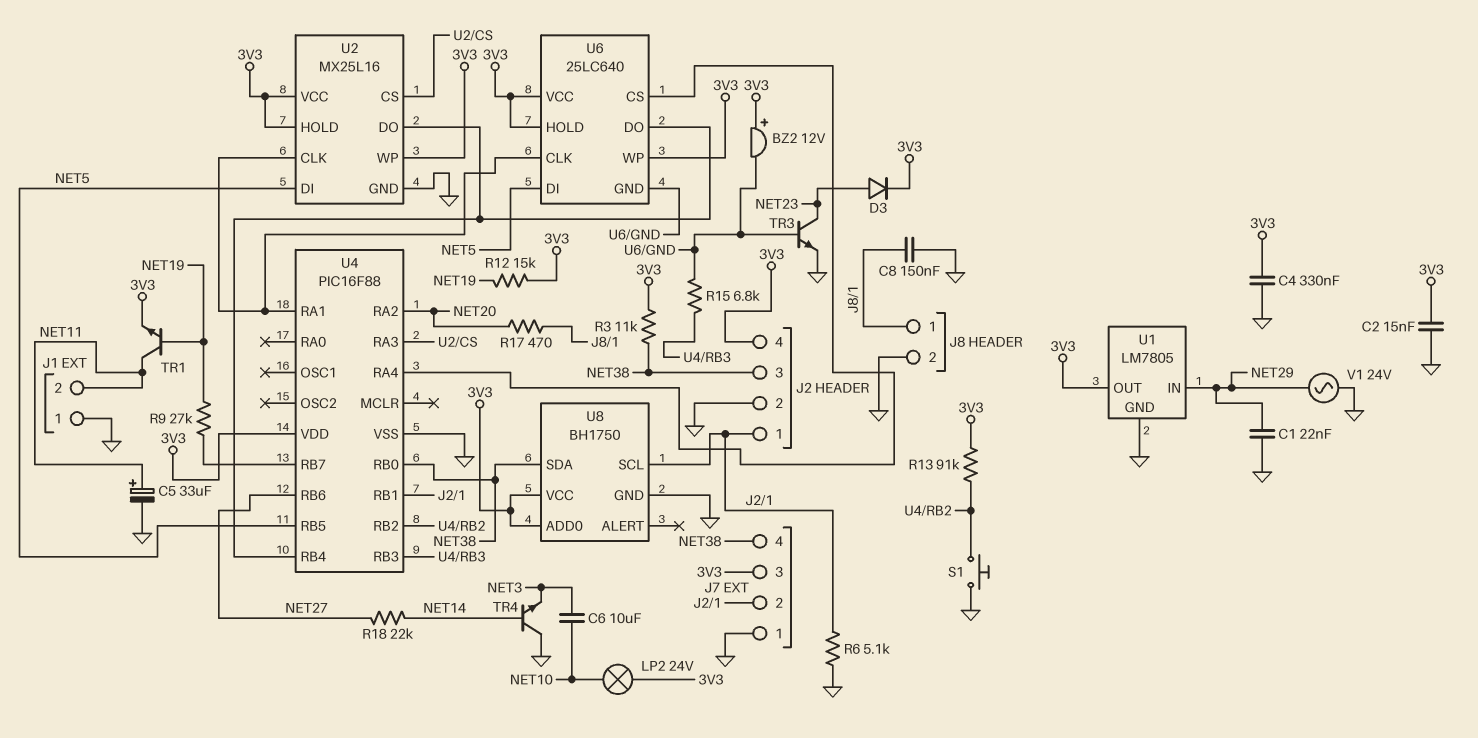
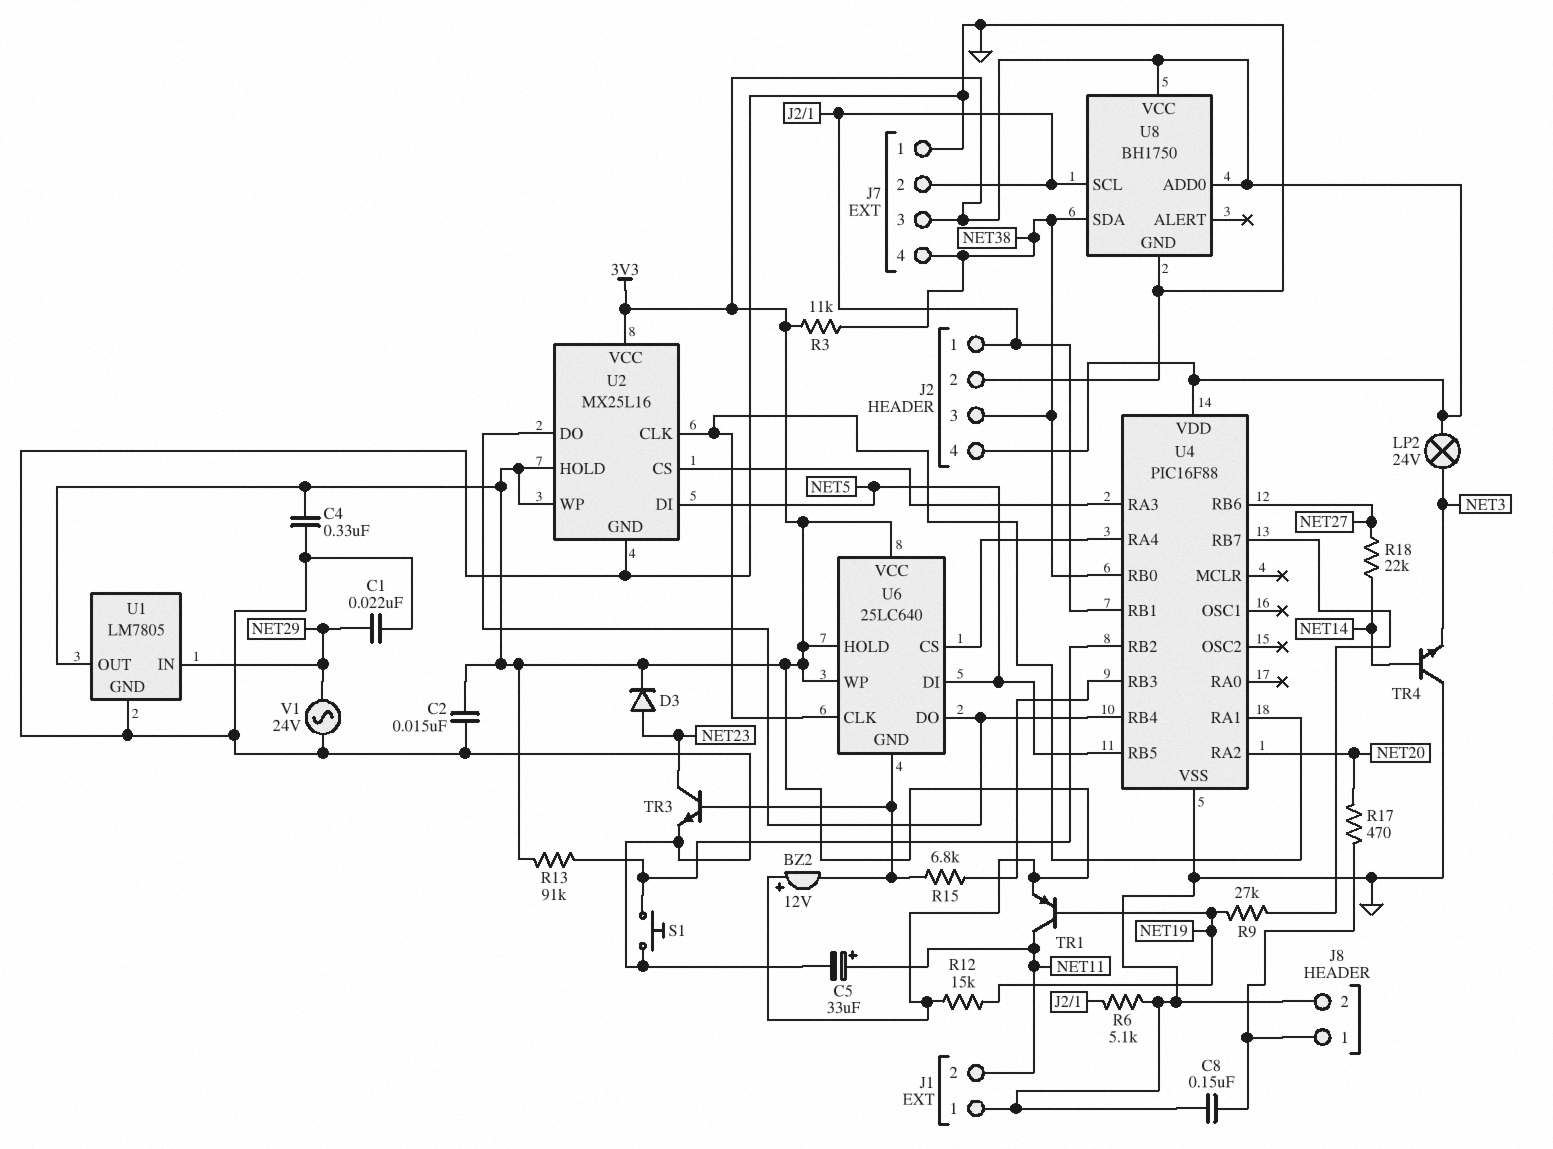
C6: 10uF (NET3, NET10) -> none
LP2: lamp 24V (3V3, NET10) -> lamp 24V (3V3, NET3)
TR1: NPN (B NET19, C NET11, E 3V3) -> PNP (B NET19, C NET11, E 3V3)

